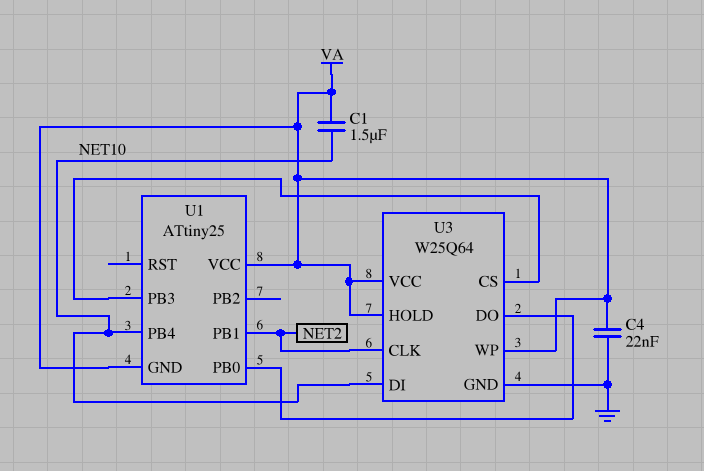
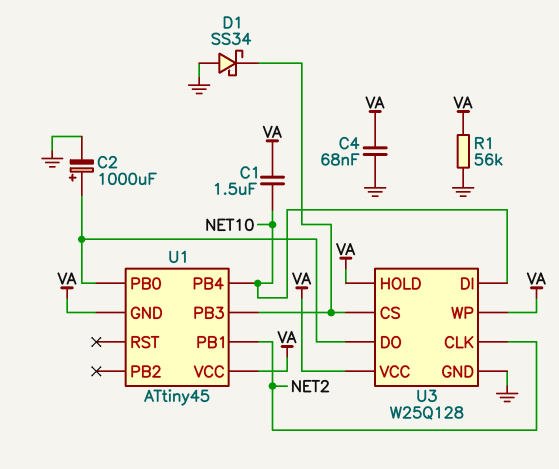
C2: none -> 1000uF (plus U1/PB0, minus GND)
C4: 22nF (GND, VA) -> 68nF (GND, VA)
D1: none -> schottky SS34 (A GND, K U1/PB3)
R1: none -> 56k (GND, VA)
U1: ATtiny25 -> ATtiny45
U3: W25Q64 -> W25Q128

